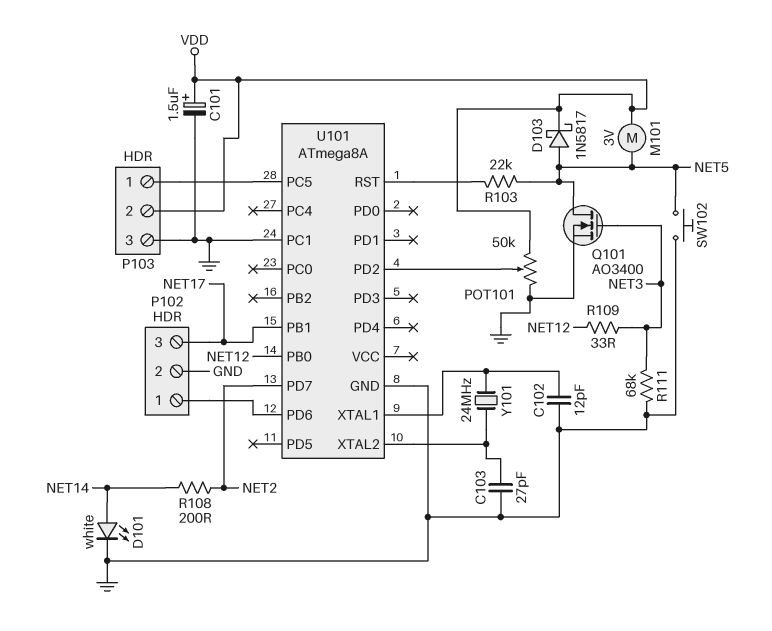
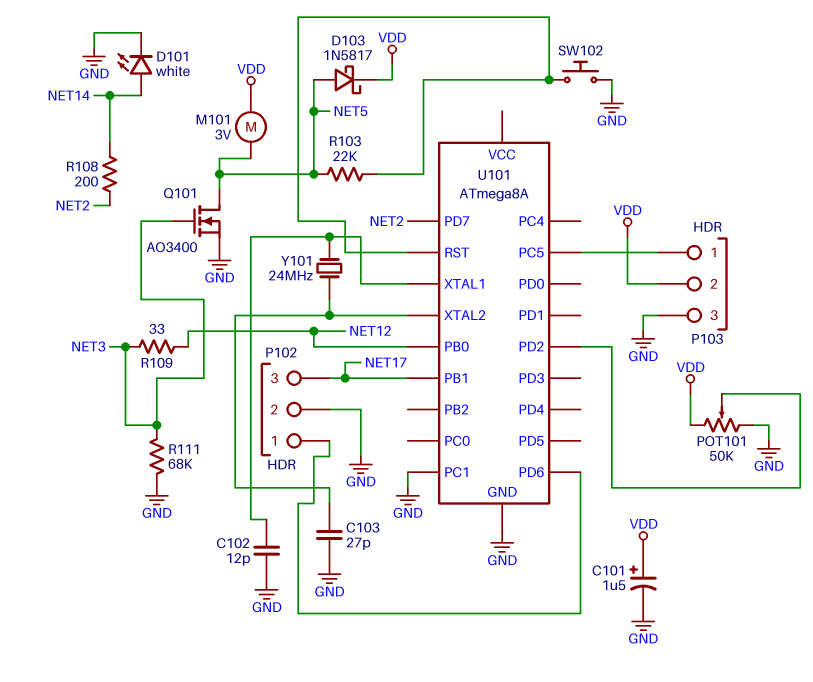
SW102: button (GND, NET5) -> button (GND, U101/RST)

